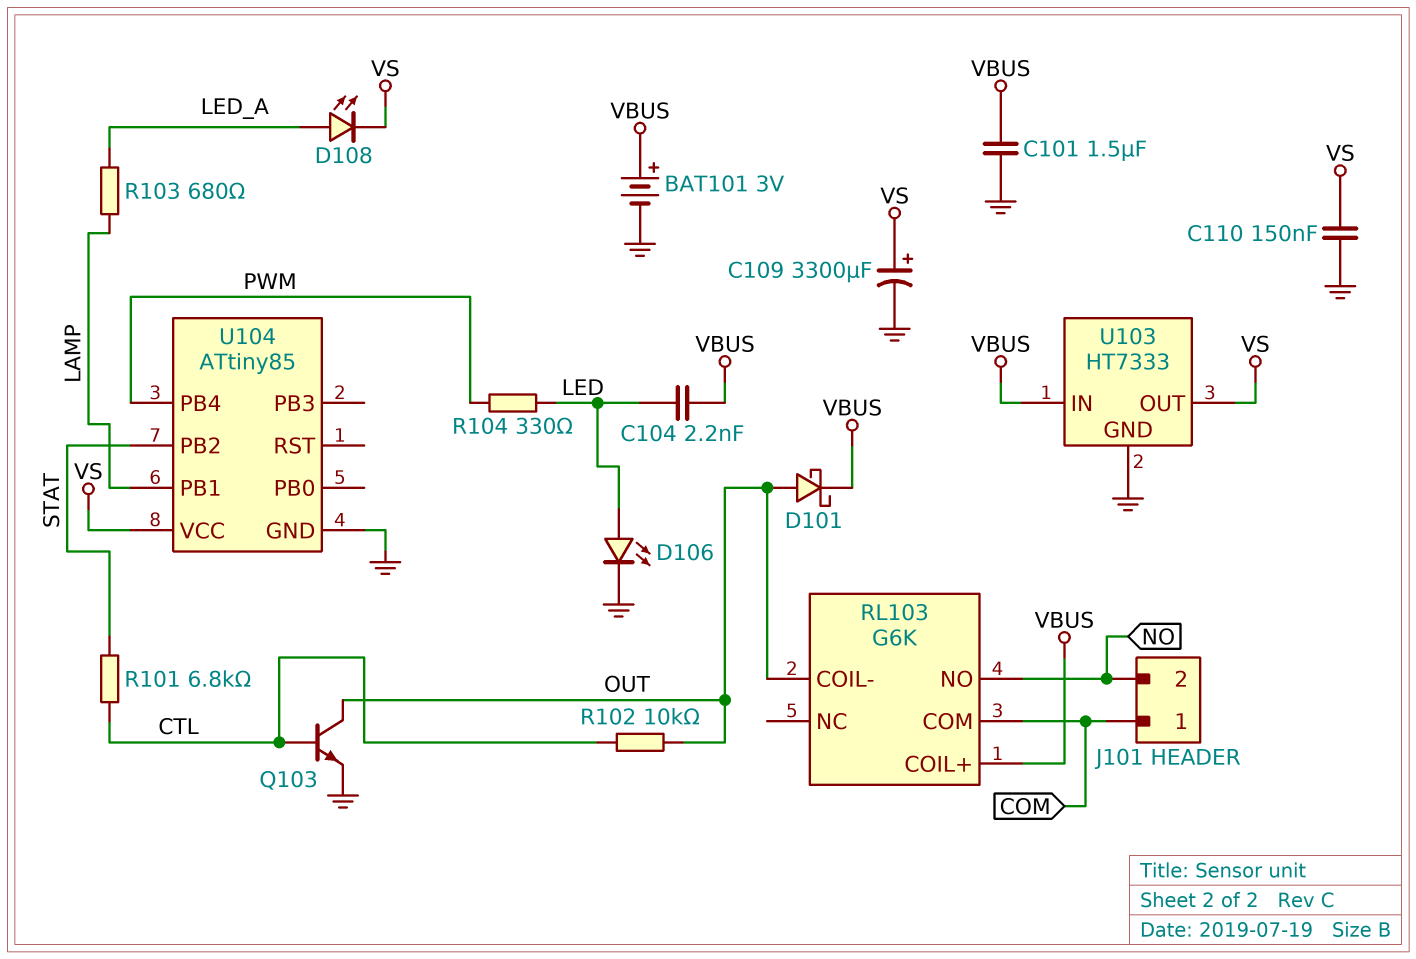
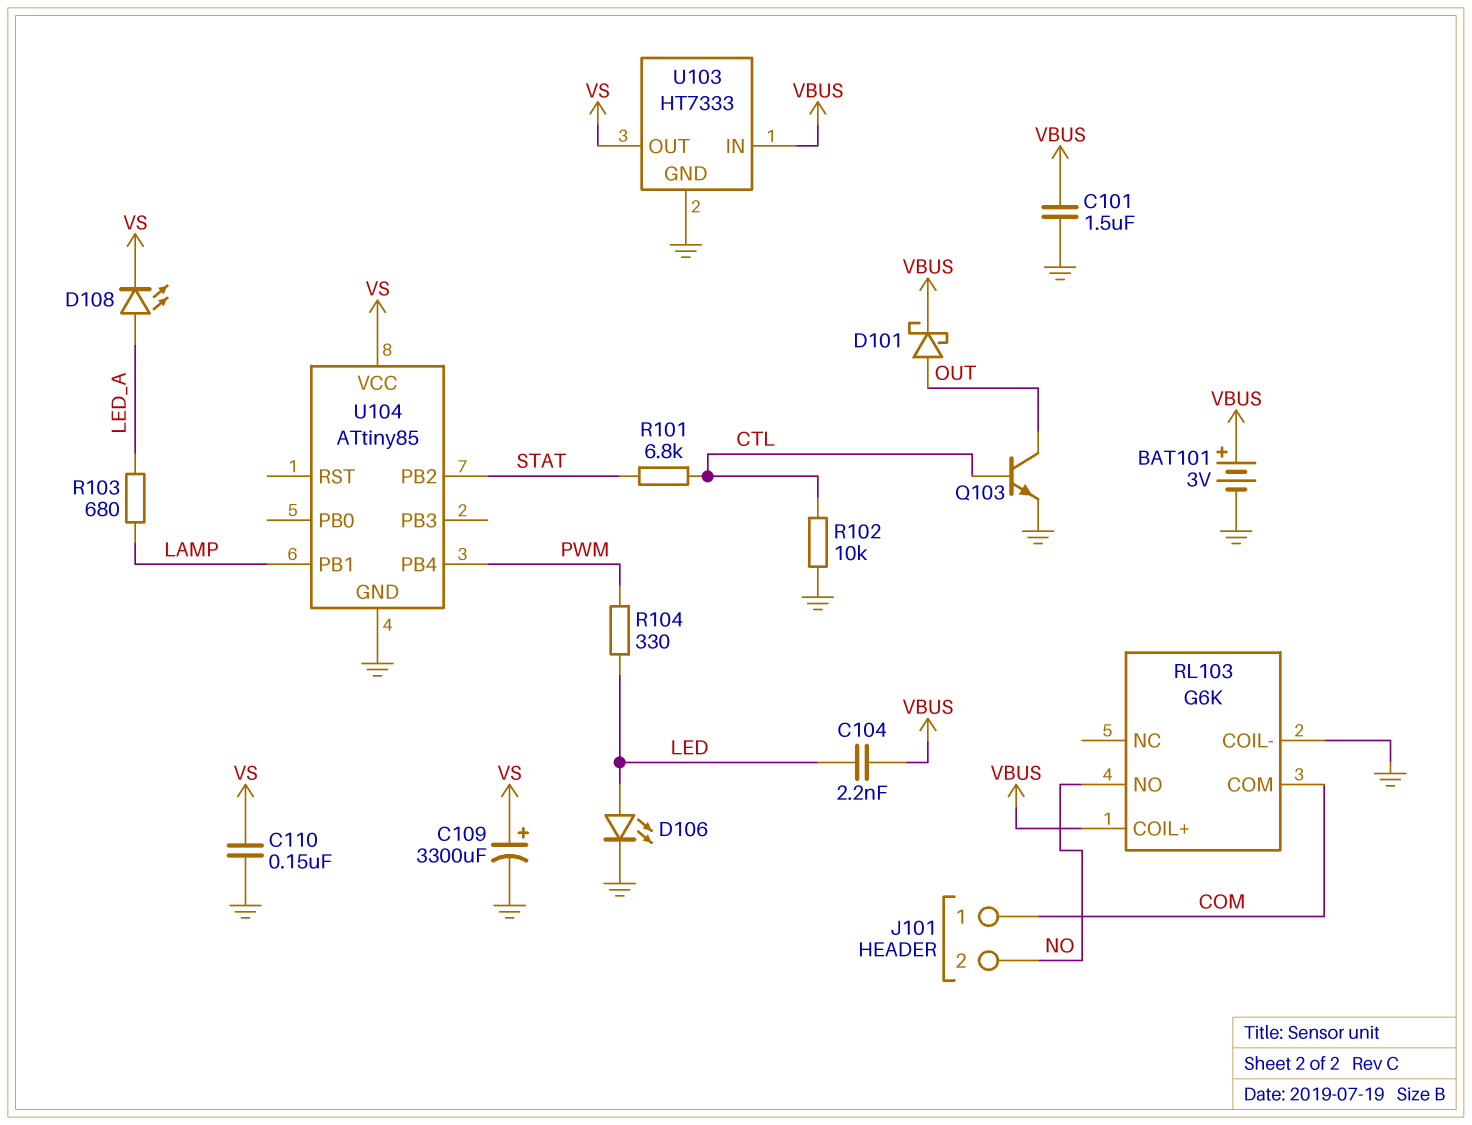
R102: 10k (CTL, OUT) -> 10k (CTL, GND)
RL103 pin COIL-: OUT -> GND

